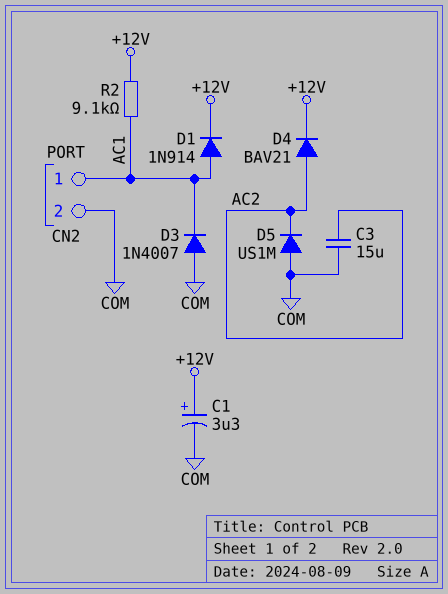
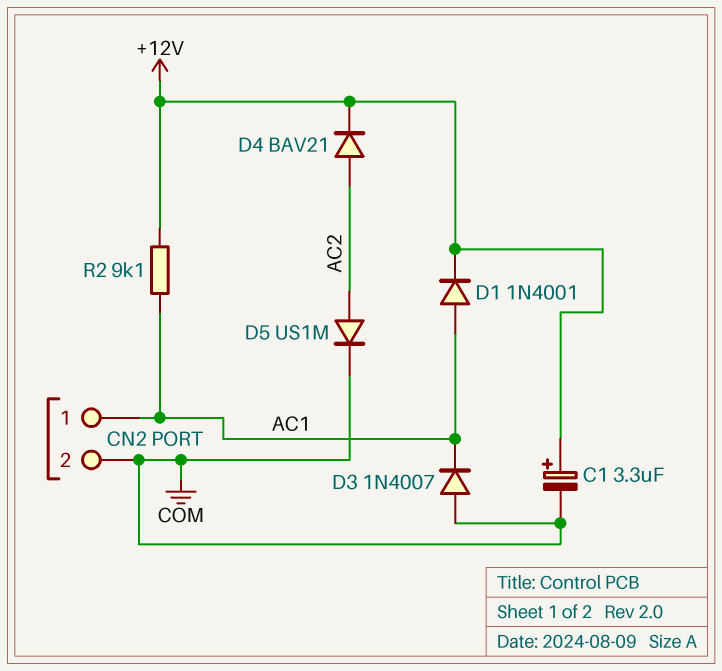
C3: 15uF (AC2, COM) -> none
D1: diode 1N914 (A AC1, K +12V) -> diode 1N4001 (A AC1, K +12V)
D5: diode US1M (A COM, K AC2) -> diode US1M (A AC2, K COM)

